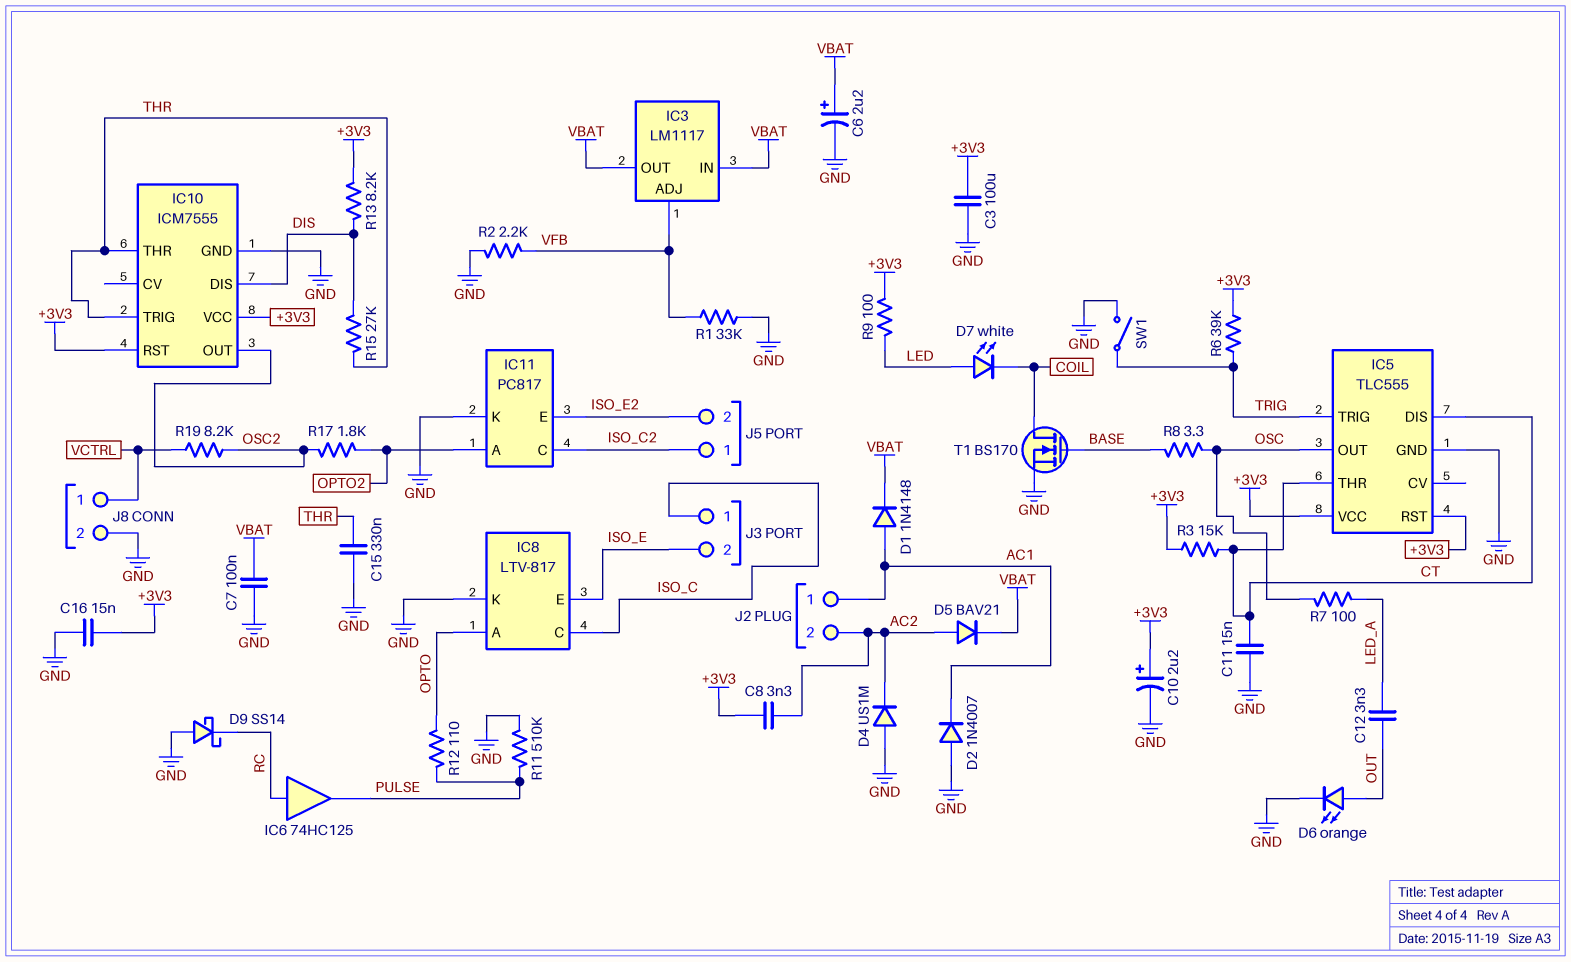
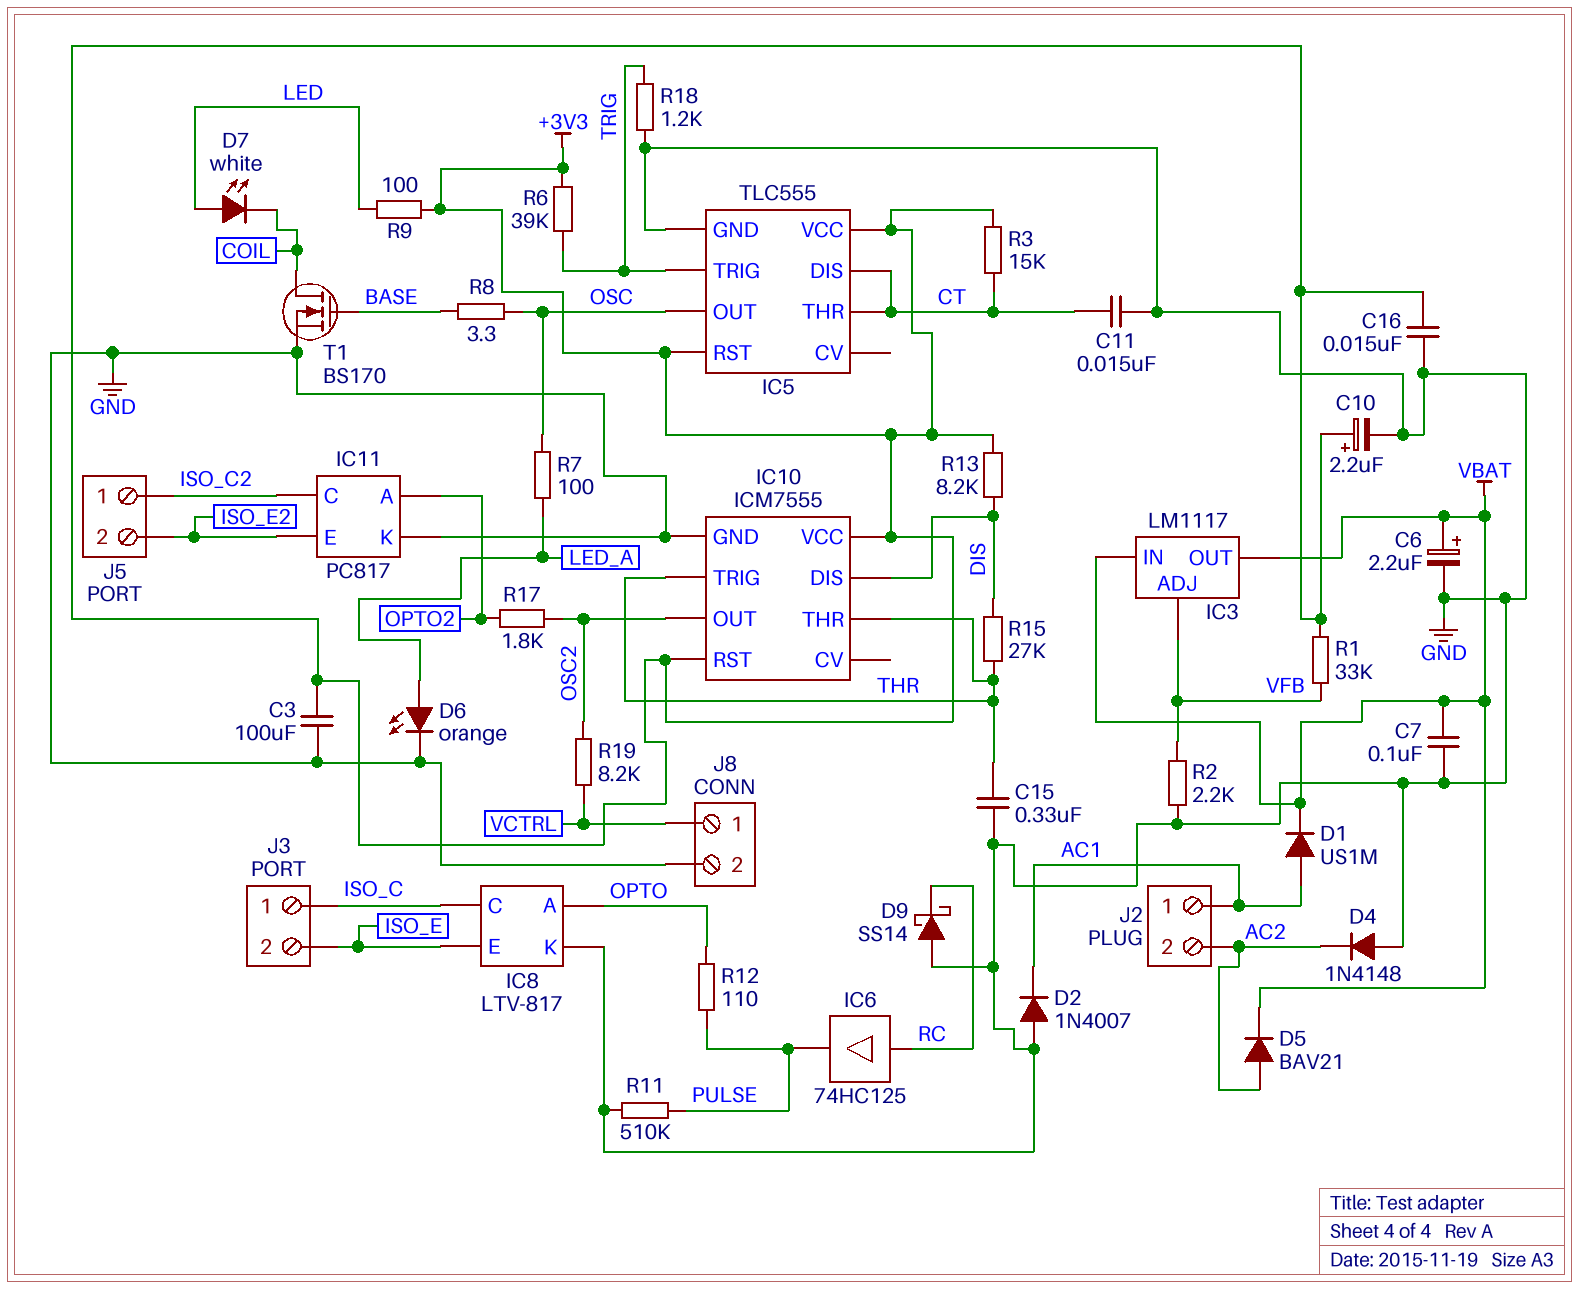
C8: 3.3nF (+3V3, AC2) -> none
C12: 3.3nF (LED_A, OUT) -> none
D1: diode 1N4148 (A AC1, K VBAT) -> diode US1M (A AC1, K VBAT)
D4: diode US1M (A GND, K AC2) -> diode 1N4148 (A GND, K AC2)
D6: LED orange (A OUT, K GND) -> LED orange (A LED_A, K GND)
R1: 33k (GND, VFB) -> 33k (+3V3, VFB)
R18: none -> 1.2k (GND, TRIG)
SW1: switch (GND, TRIG) -> none

